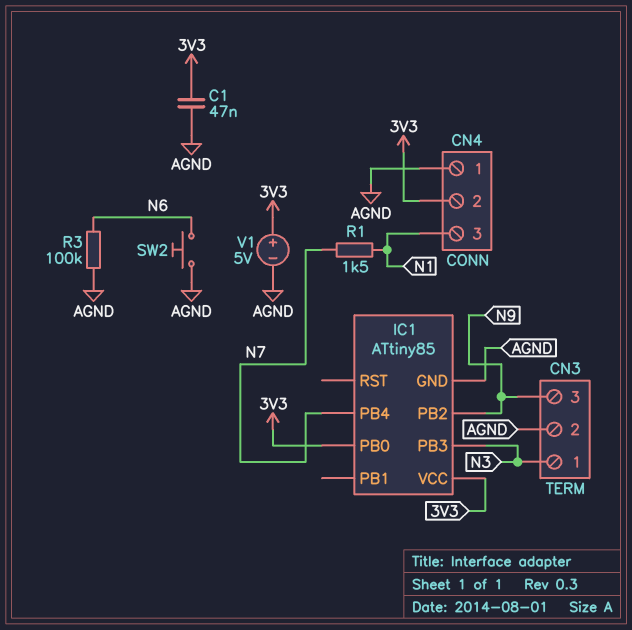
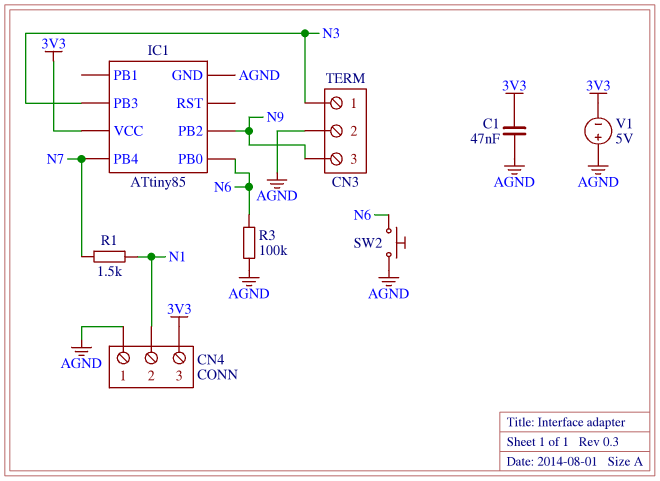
CN4 pin 2: 3V3 -> N1
CN4 pin 3: N1 -> 3V3
IC1 pin PB0: 3V3 -> N6
V1: 5V (plus 3V3, minus AGND) -> 5V (plus AGND, minus 3V3)

